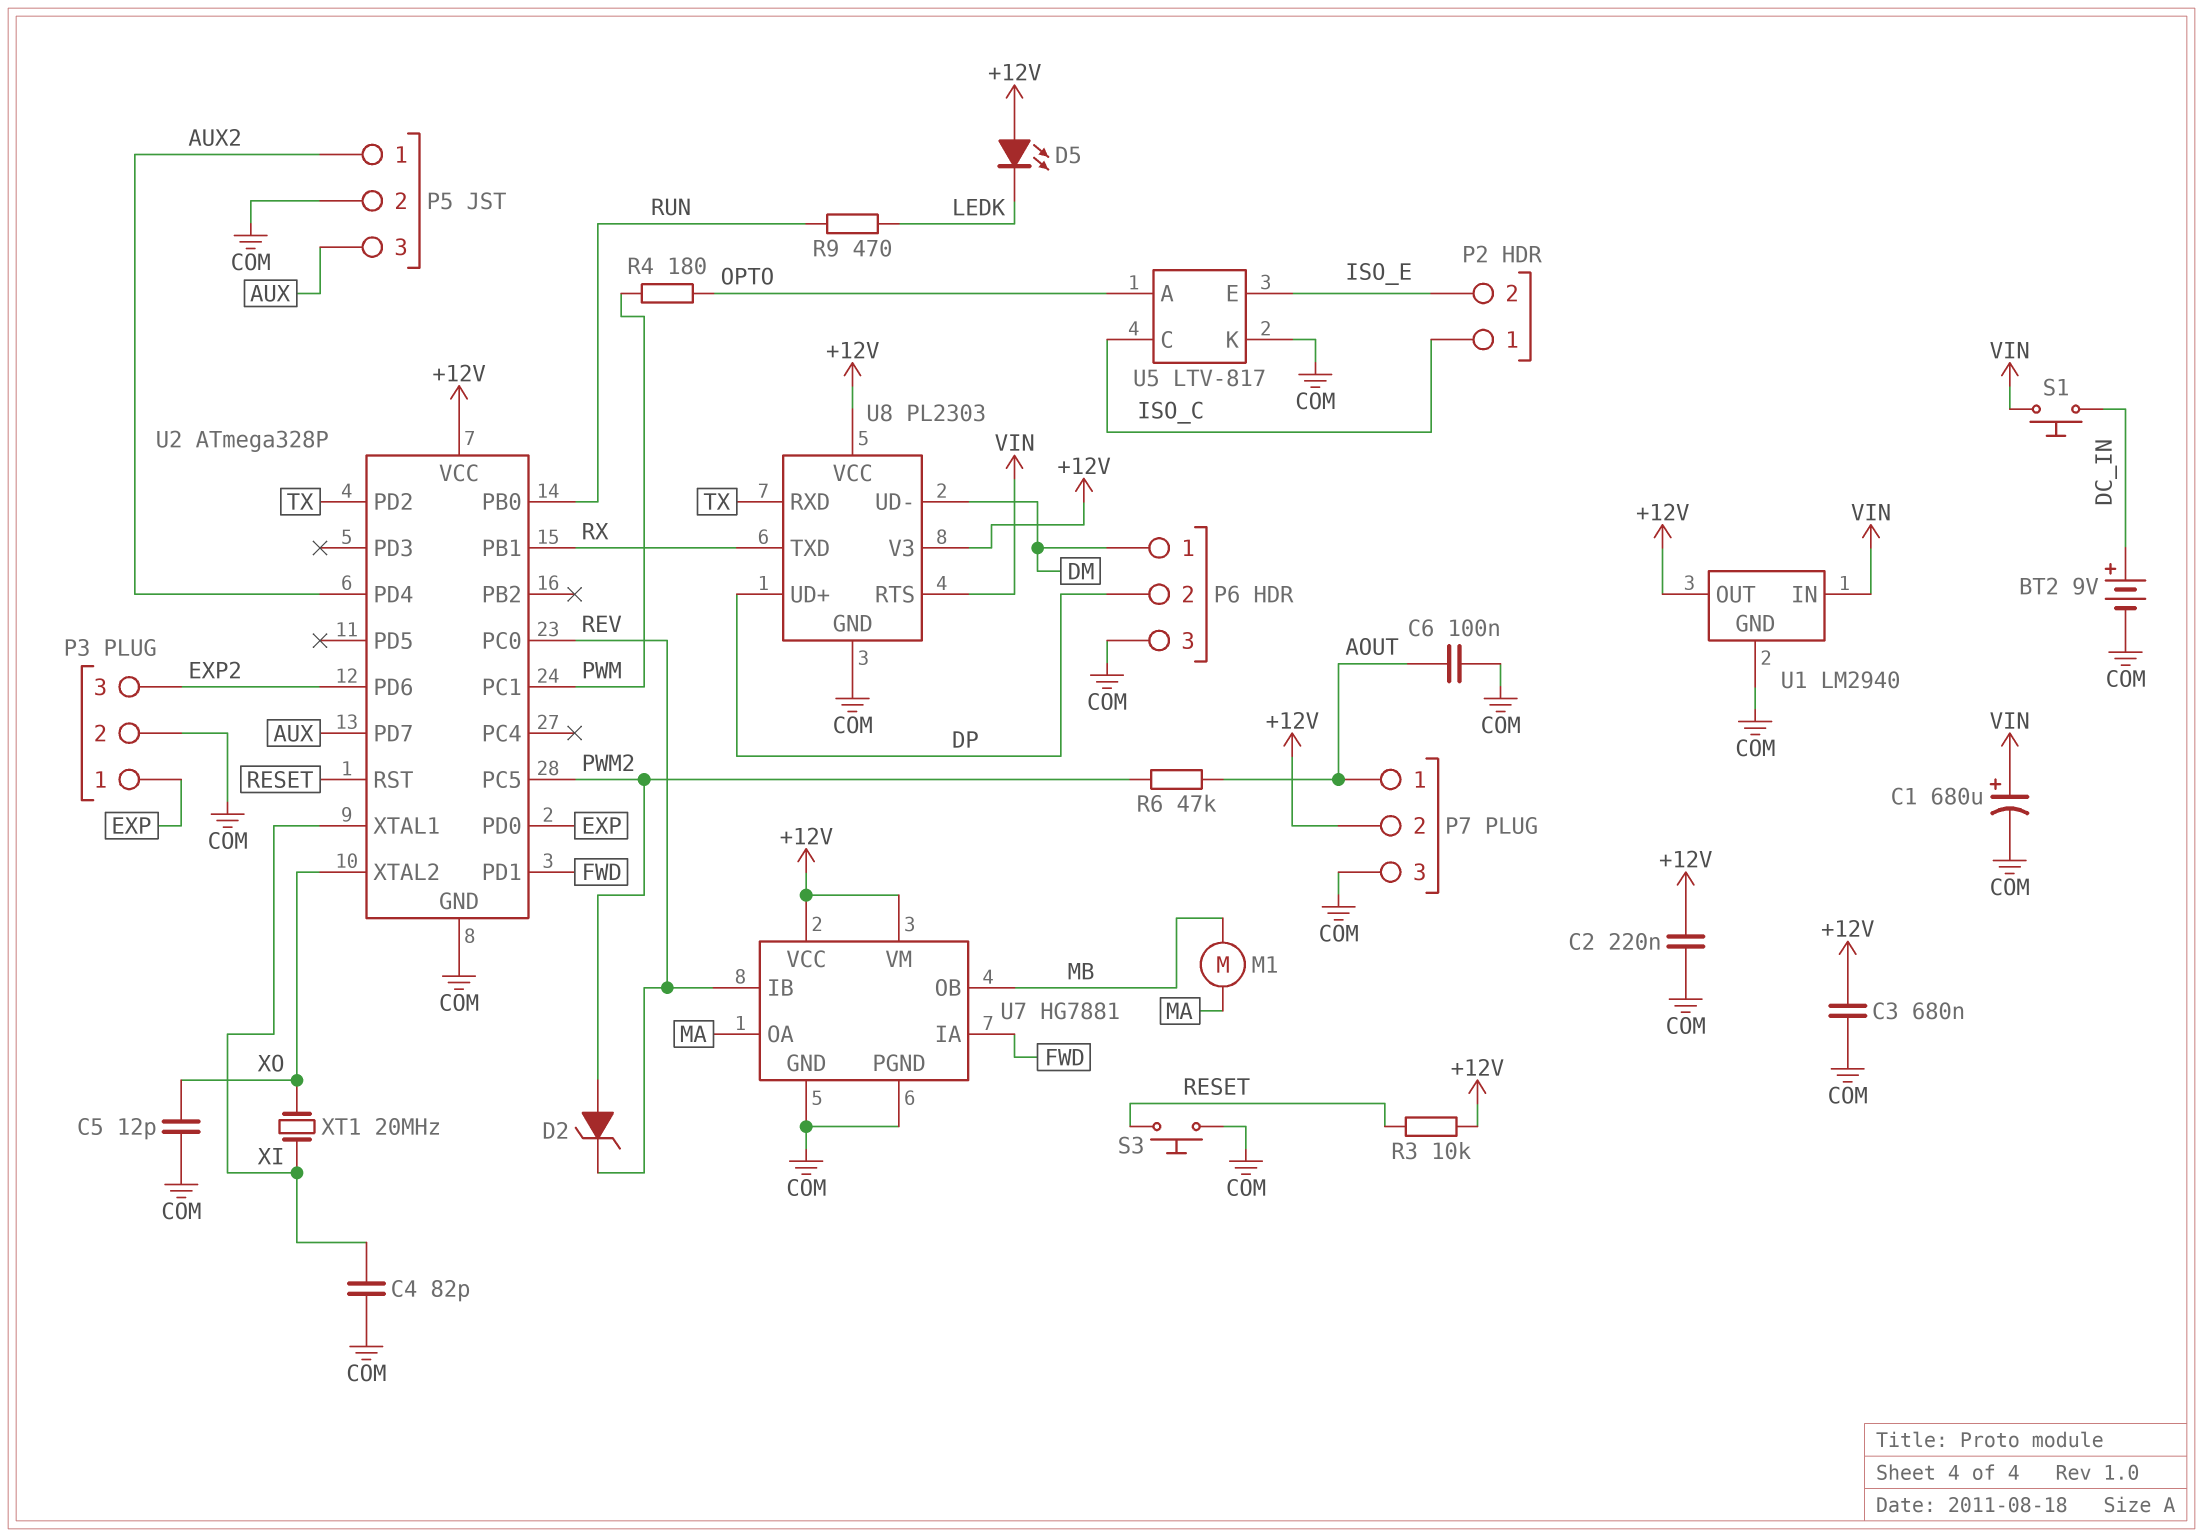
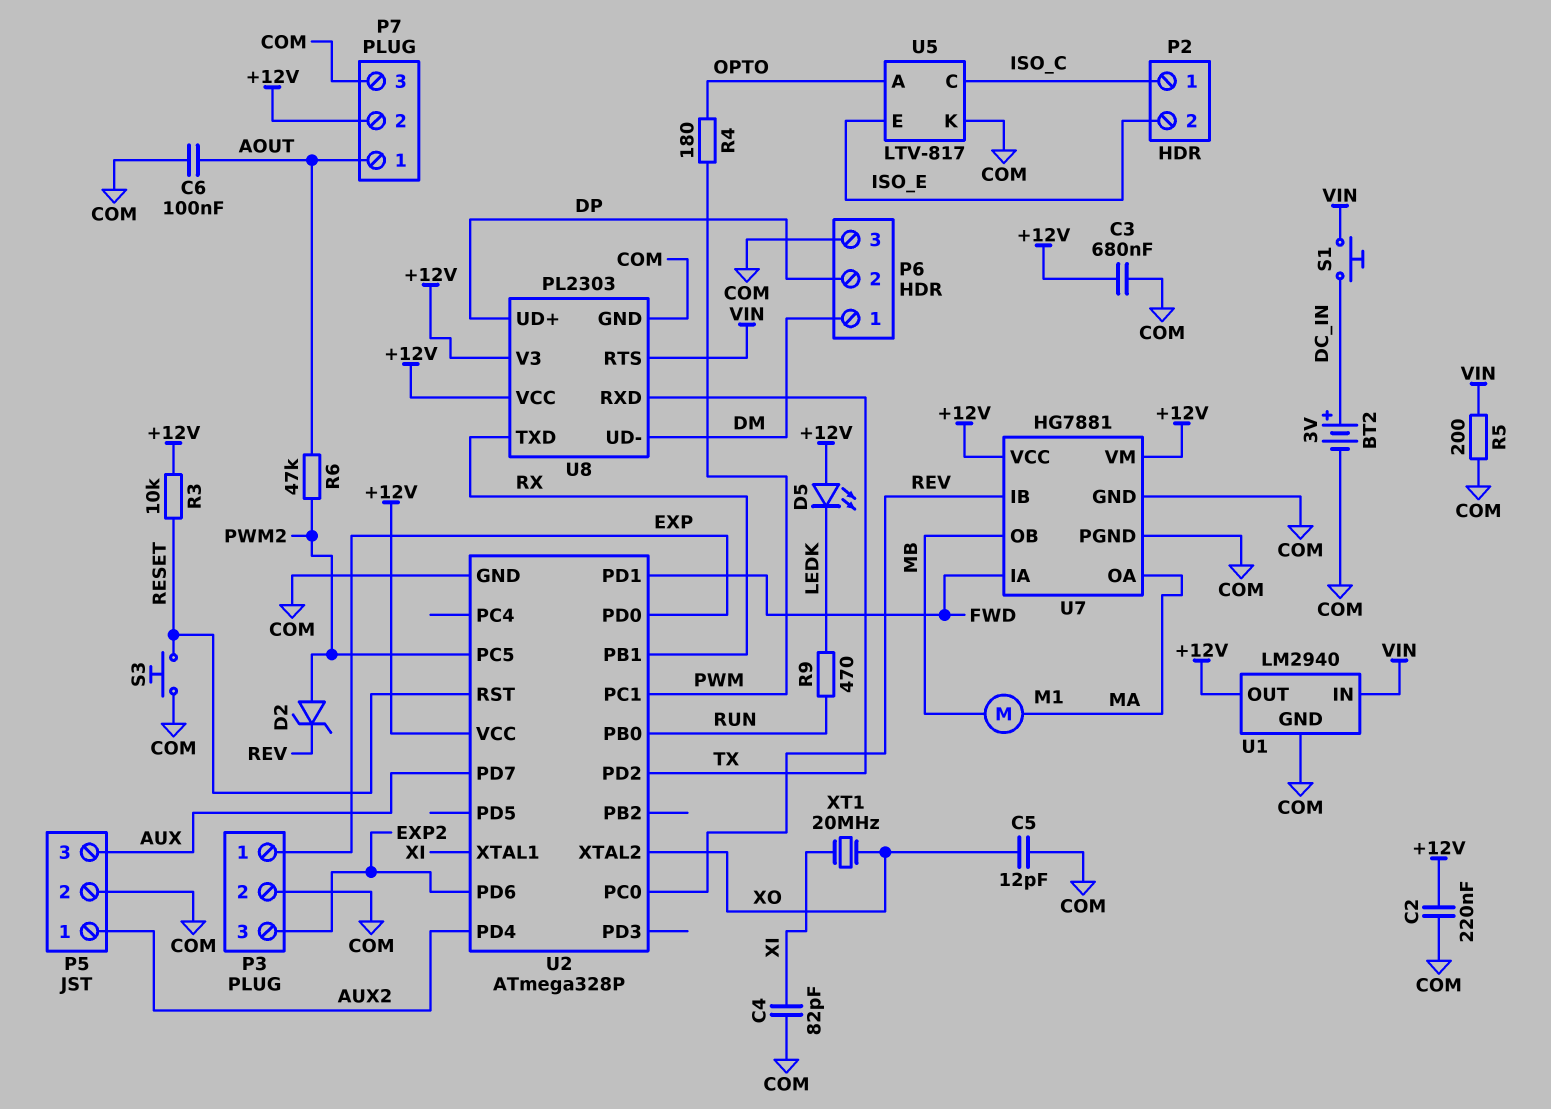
BT2: 9V (plus DC_IN, minus COM) -> 3V (plus DC_IN, minus COM)
C1: 680uF (plus VIN, minus COM) -> none
R5: none -> 200 (COM, VIN)

